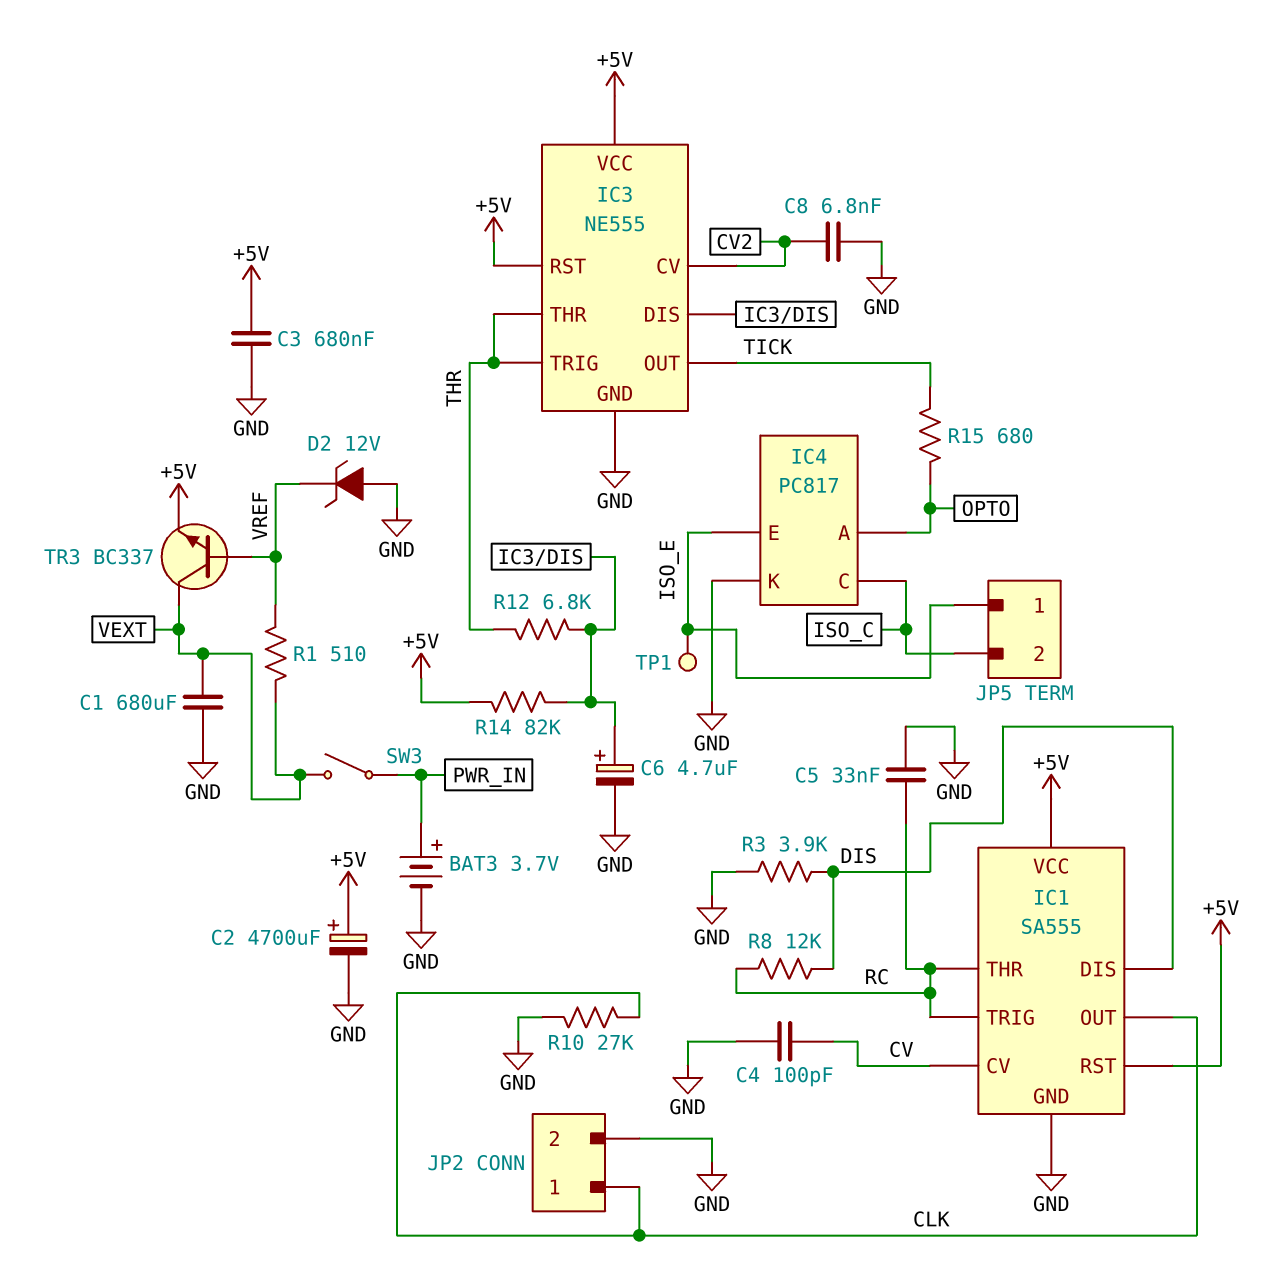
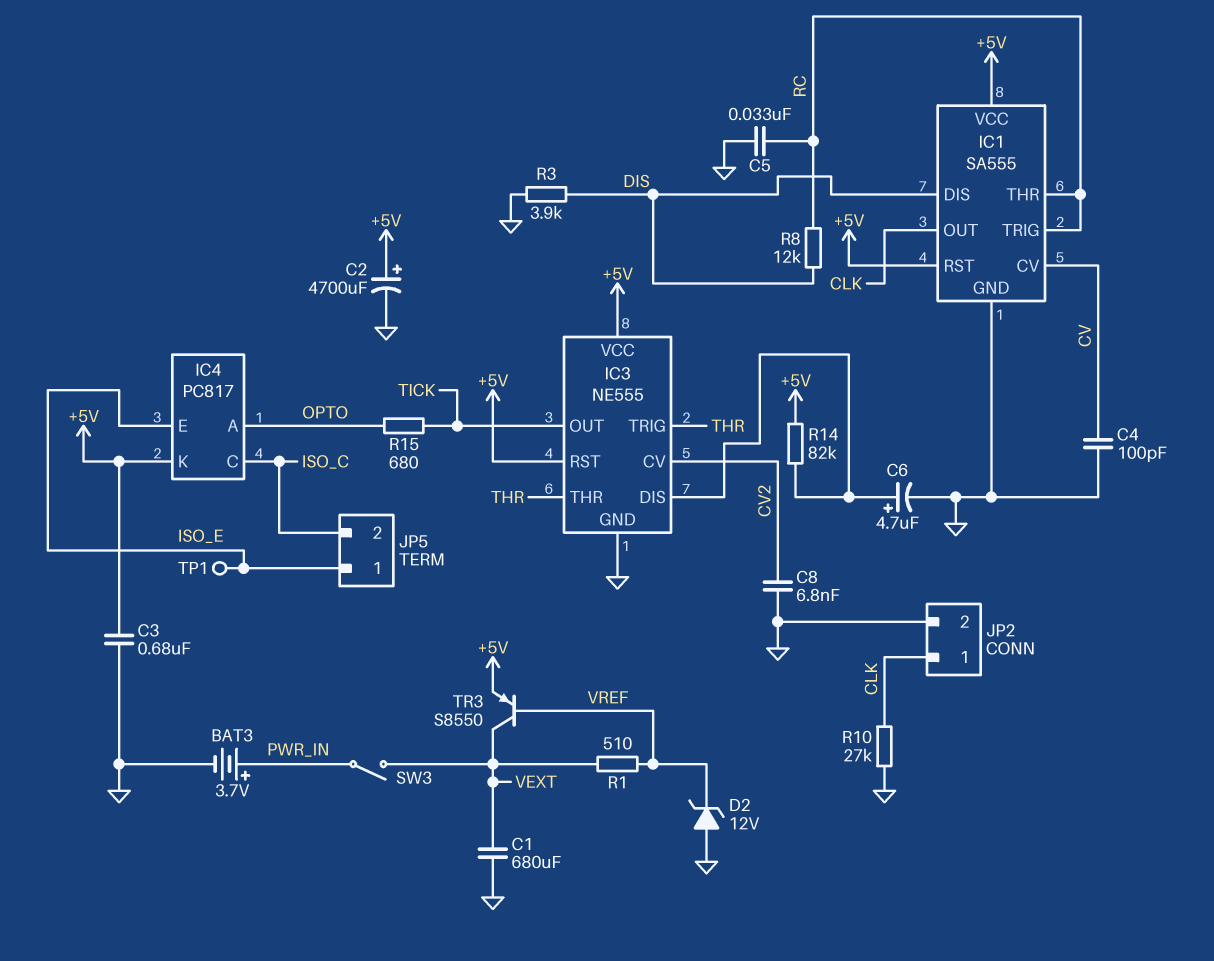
IC4 pin K: GND -> +5V
R12: 6.8k (IC3/DIS, THR) -> none
TR3: NPN BC337 (B VREF, C VEXT, E +5V) -> PNP S8550 (B VREF, C VEXT, E +5V)

